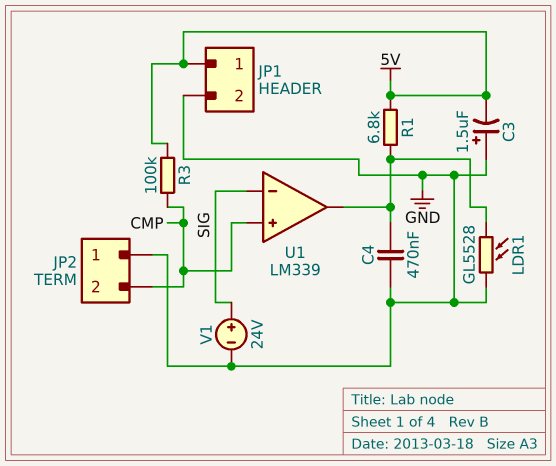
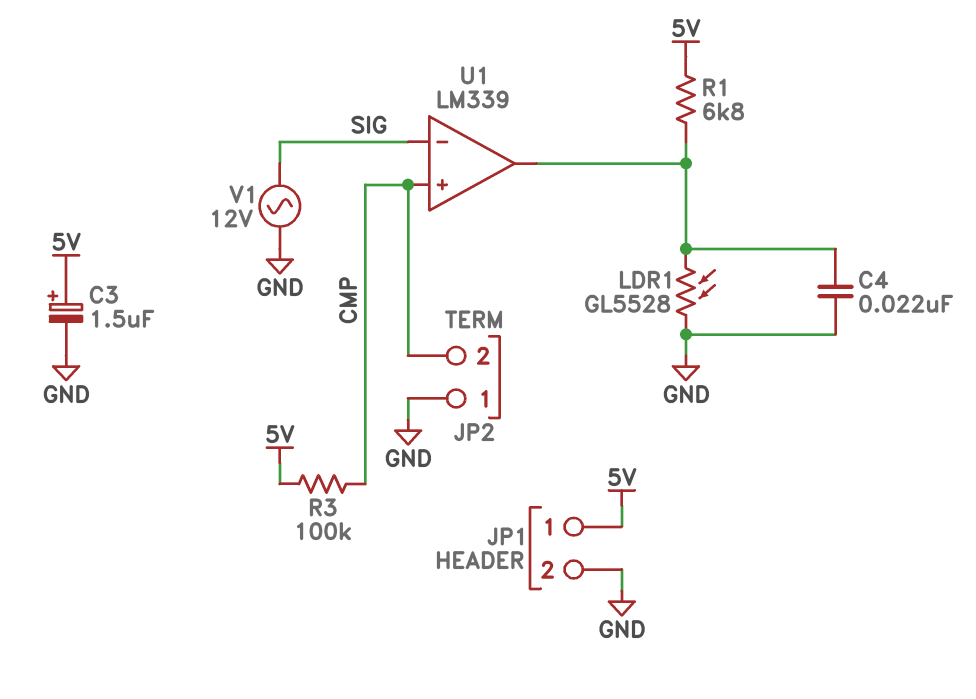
C3: 1.5uF (plus GND, minus 5V) -> 1.5uF (plus 5V, minus GND)
C4: 470nF (GND, U1/out) -> 22nF (GND, U1/out)
V1: 24V (plus SIG, minus GND) -> AC 12V (GND, SIG)

